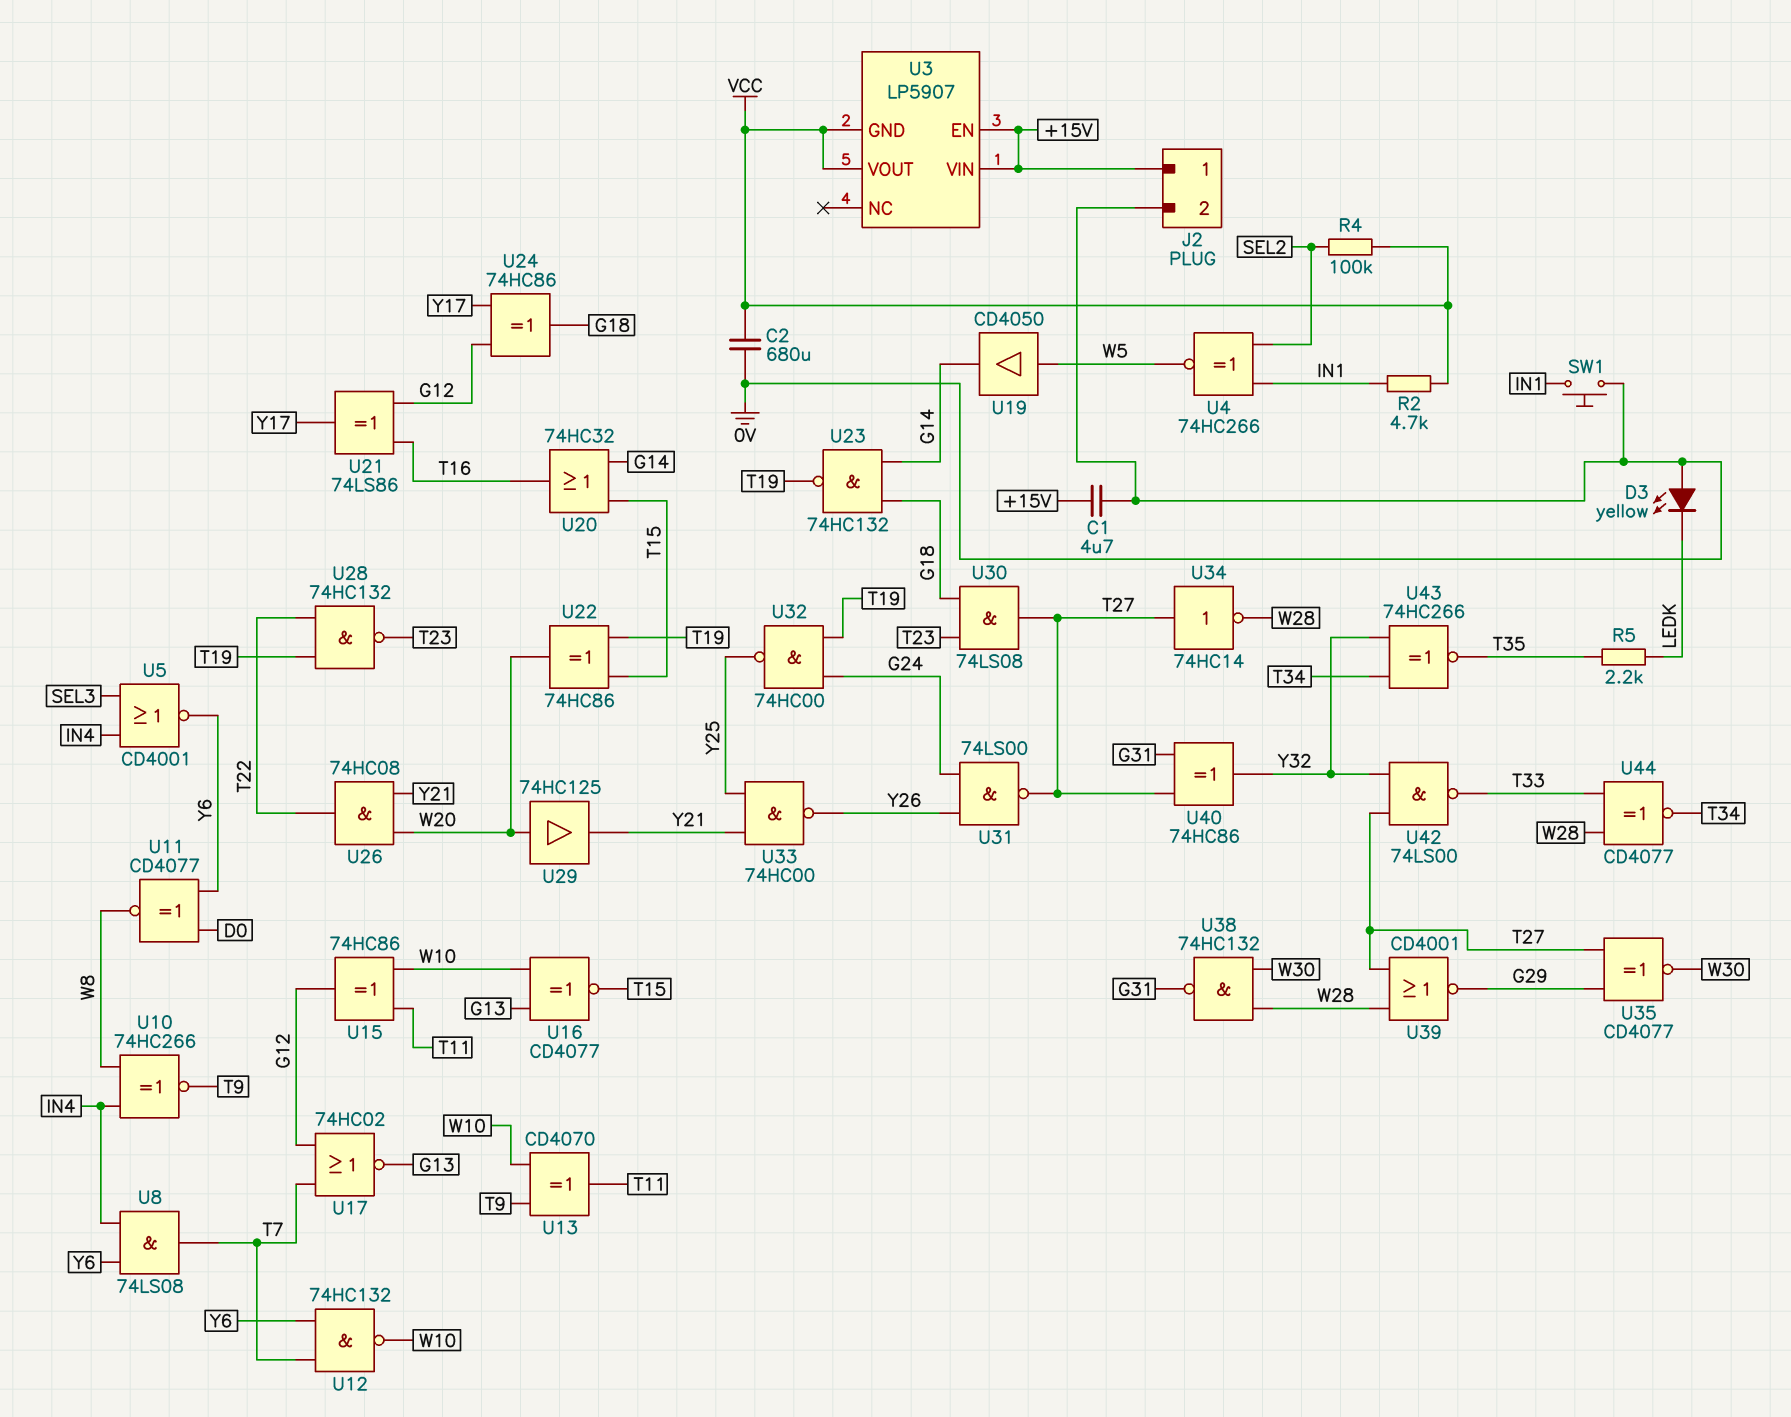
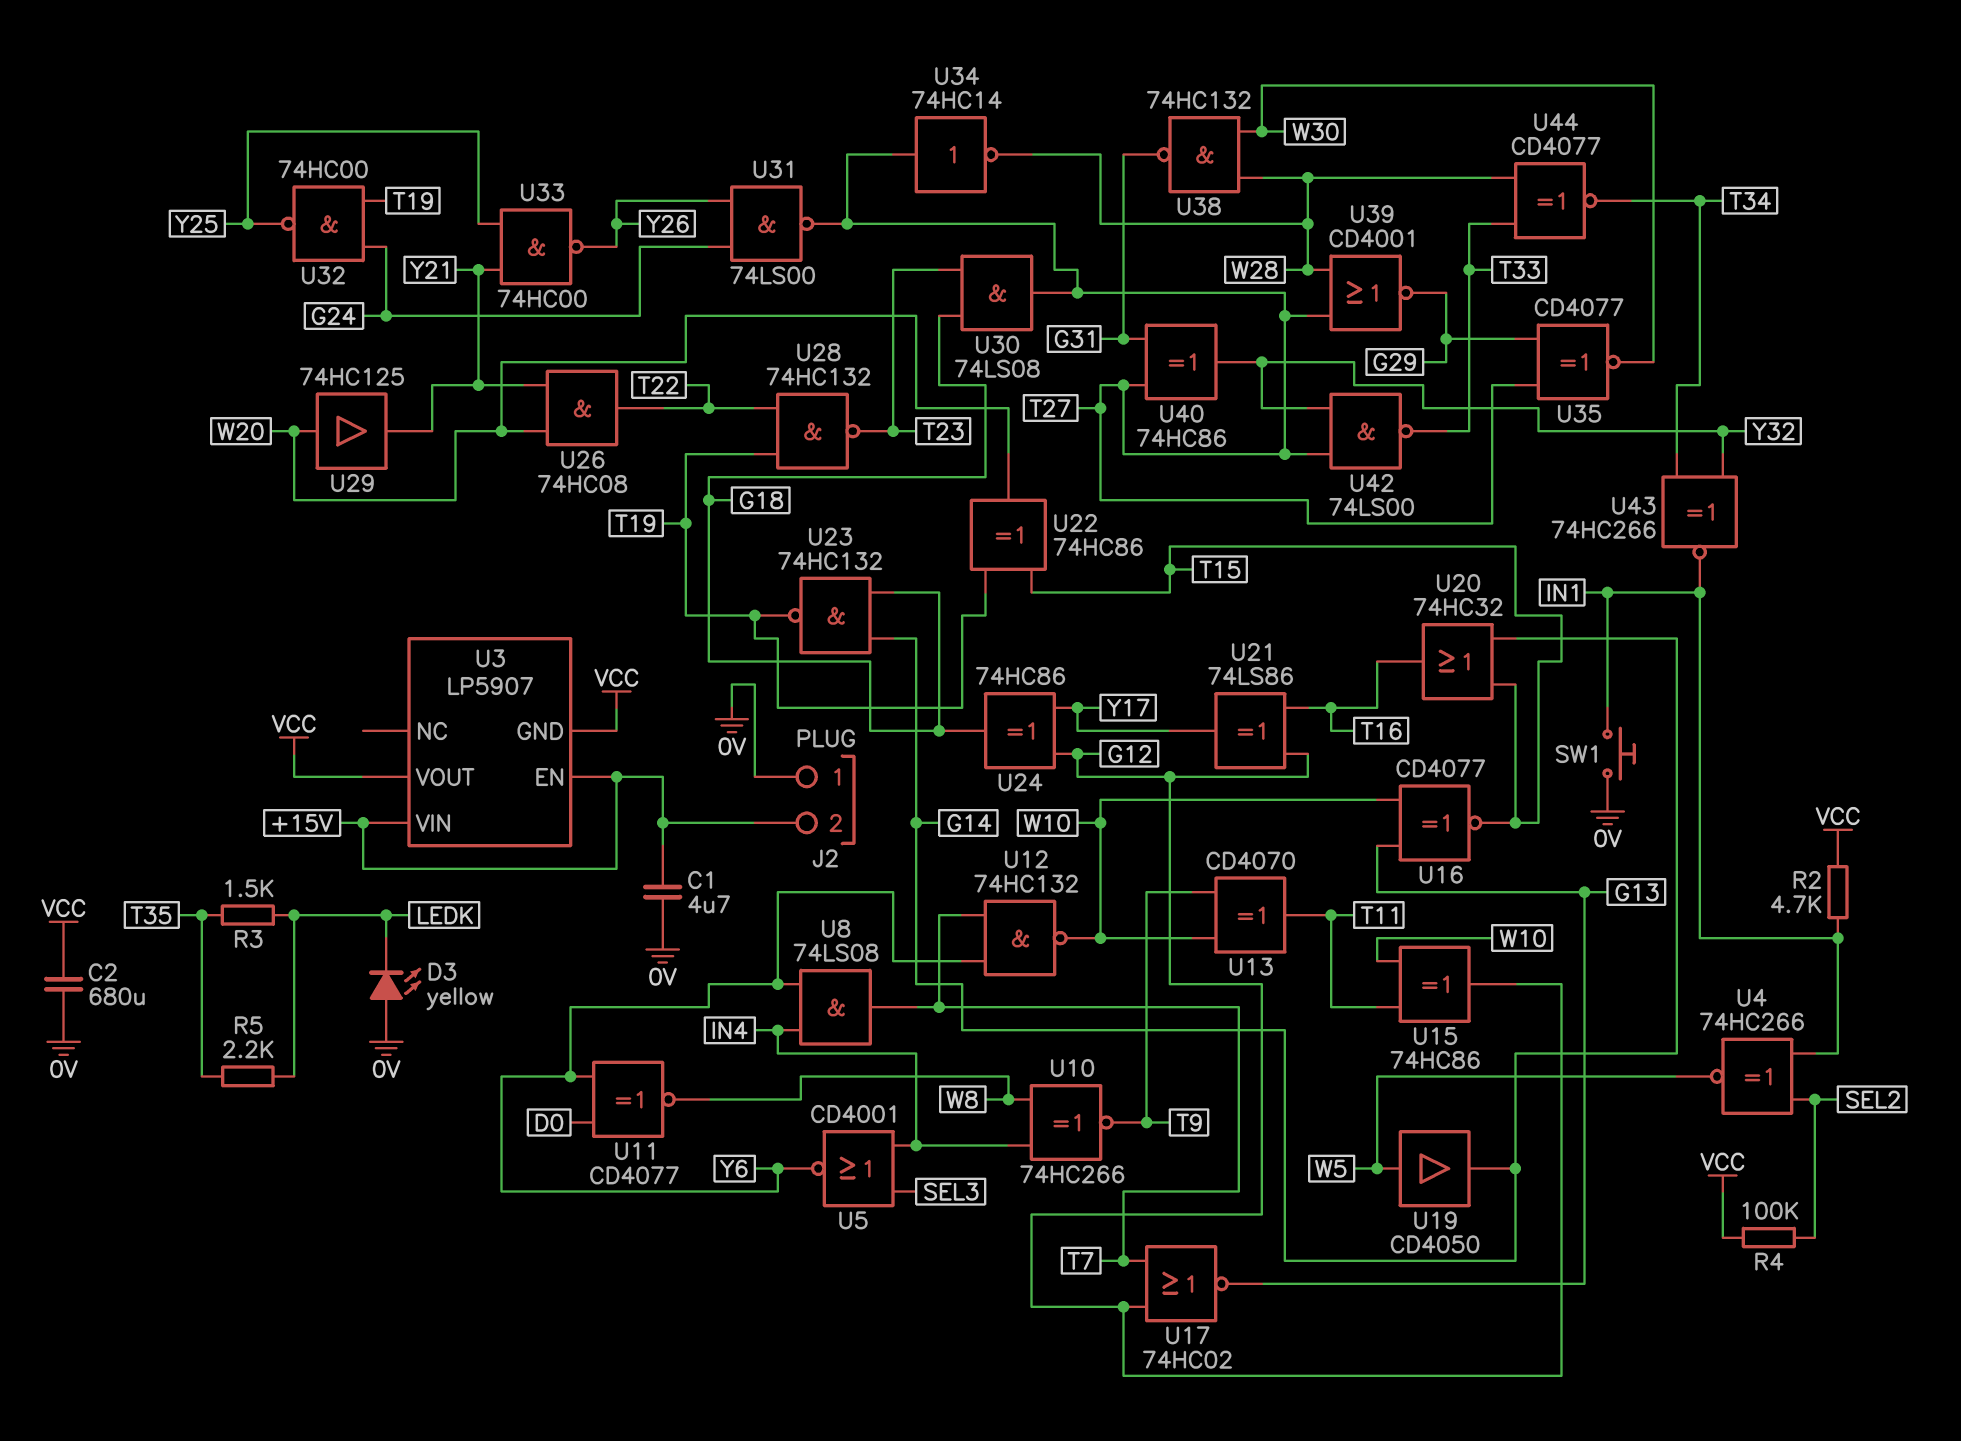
J2 pin 1: +15V -> 0V
J2 pin 2: 0V -> +15V
R3: none -> 1.5k (LEDK, T35)
U43: XNOR 74HC266 (in T34, in Y32, out T35) -> XNOR 74HC266 (in T34, in Y32, out IN1)

